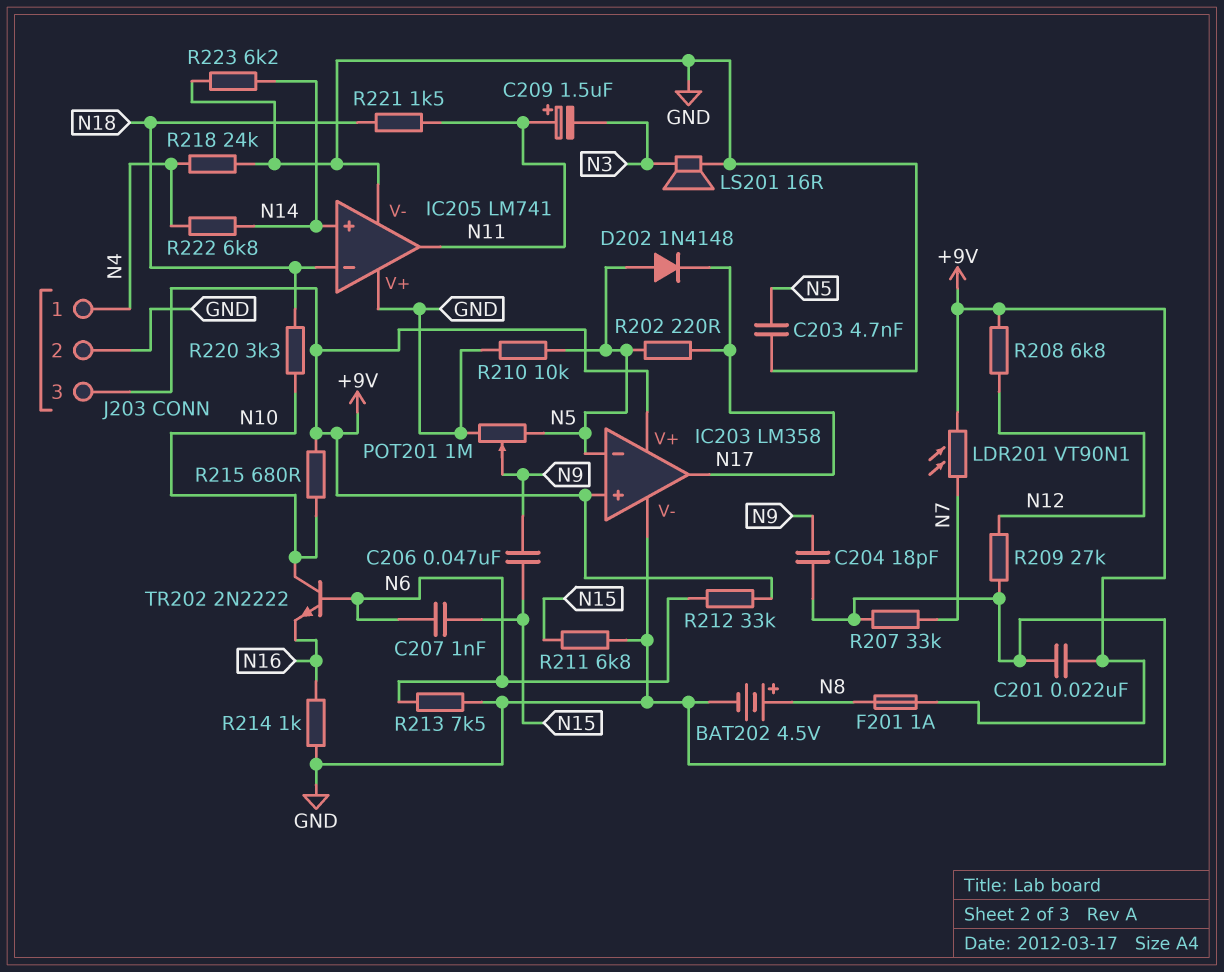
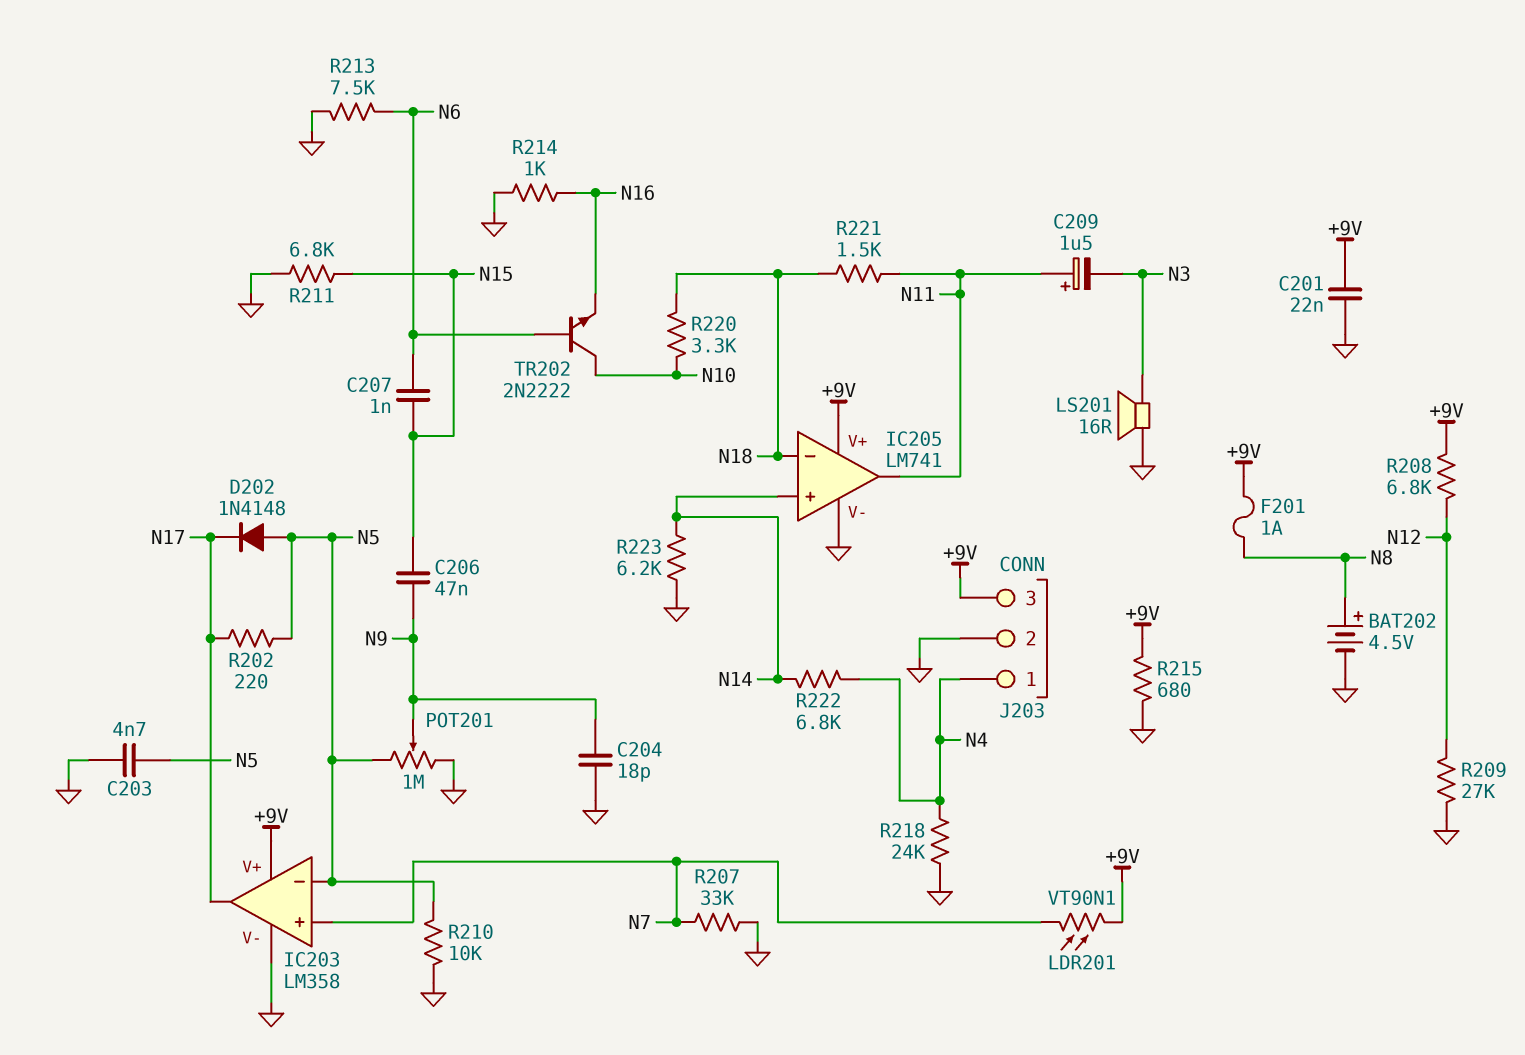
IC203 pin in+: +9V -> N7
IC205 pin V+: GND -> +9V
R212: 33k (+9V, N6) -> none
R215: 680 (+9V, N10) -> 680 (+9V, GND)

